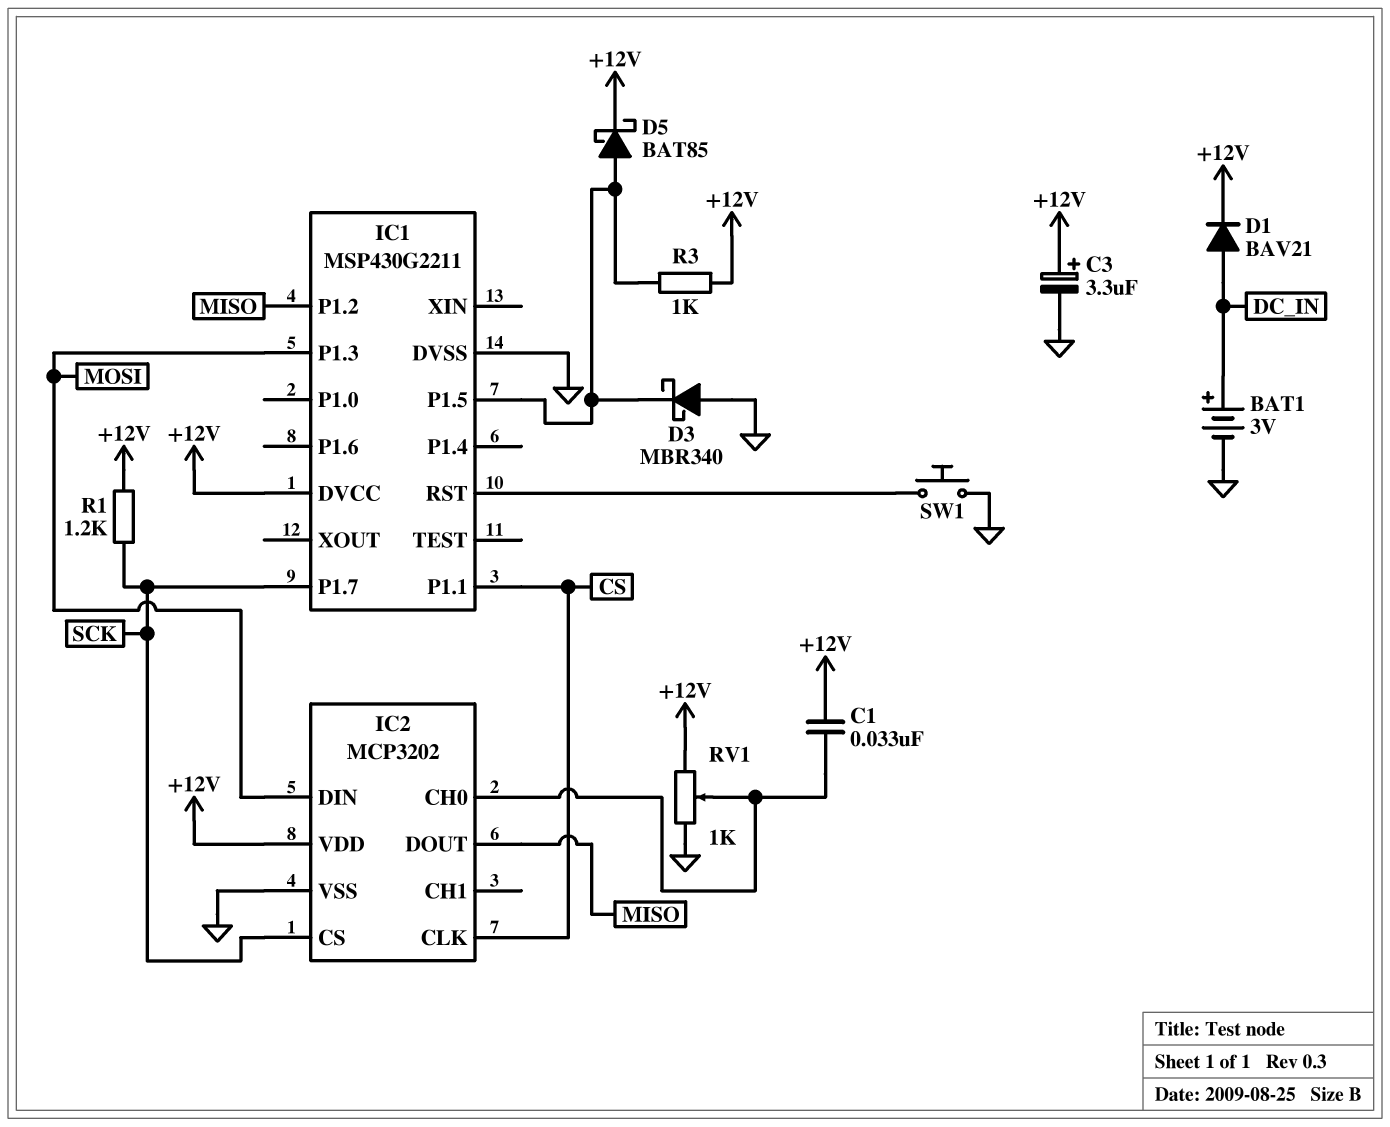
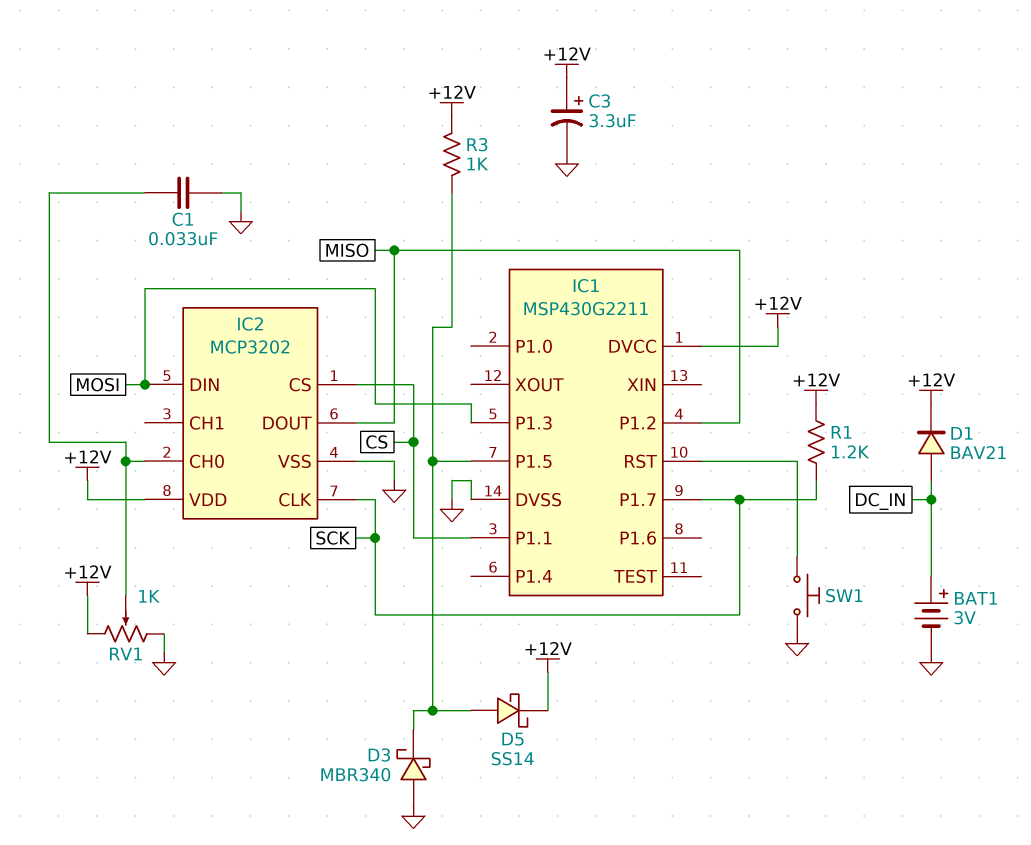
C1: 33nF (+12V, IC2/CH0) -> 33nF (GND, IC2/CH0)
D5: schottky BAT85 (A IC1/P1.5, K +12V) -> schottky SS14 (A IC1/P1.5, K +12V)
IC2 pin CLK: CS -> SCK
IC2 pin CS: SCK -> CS

